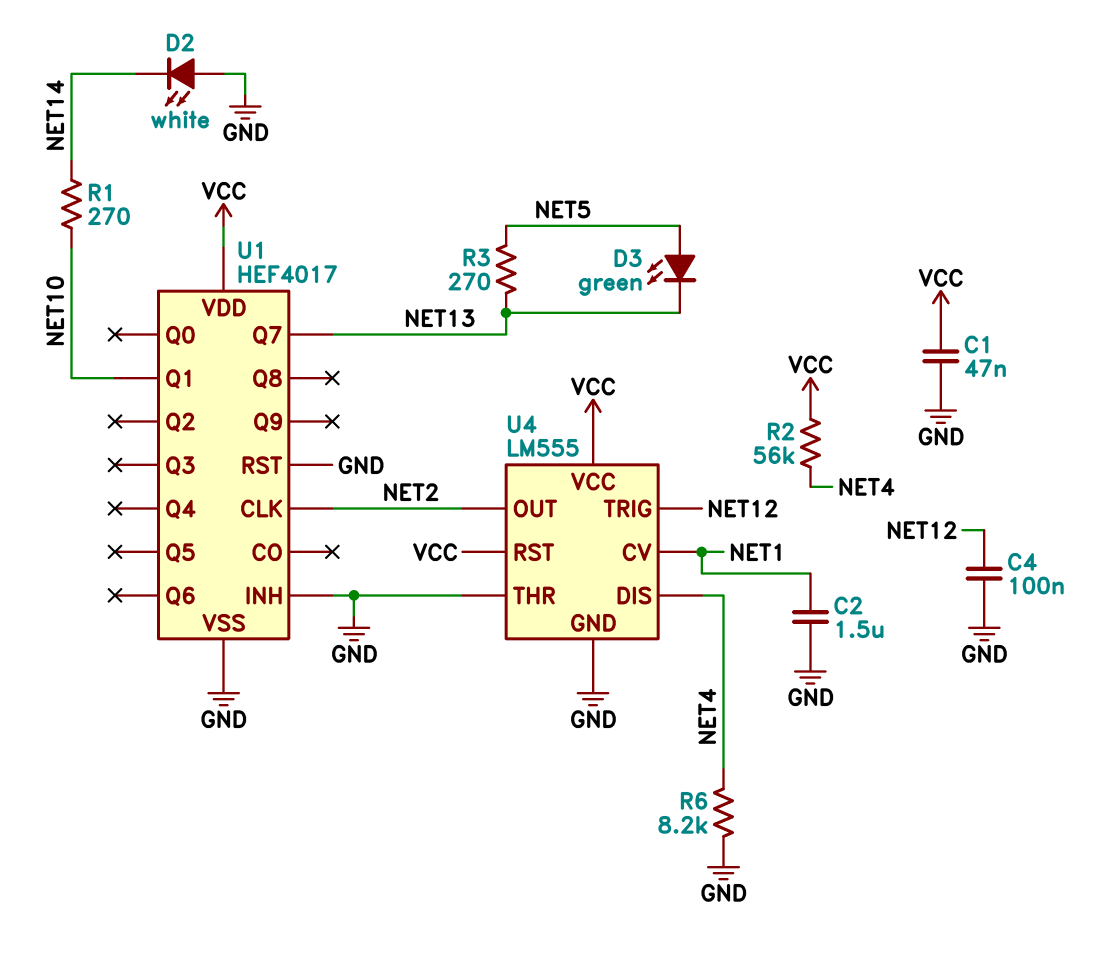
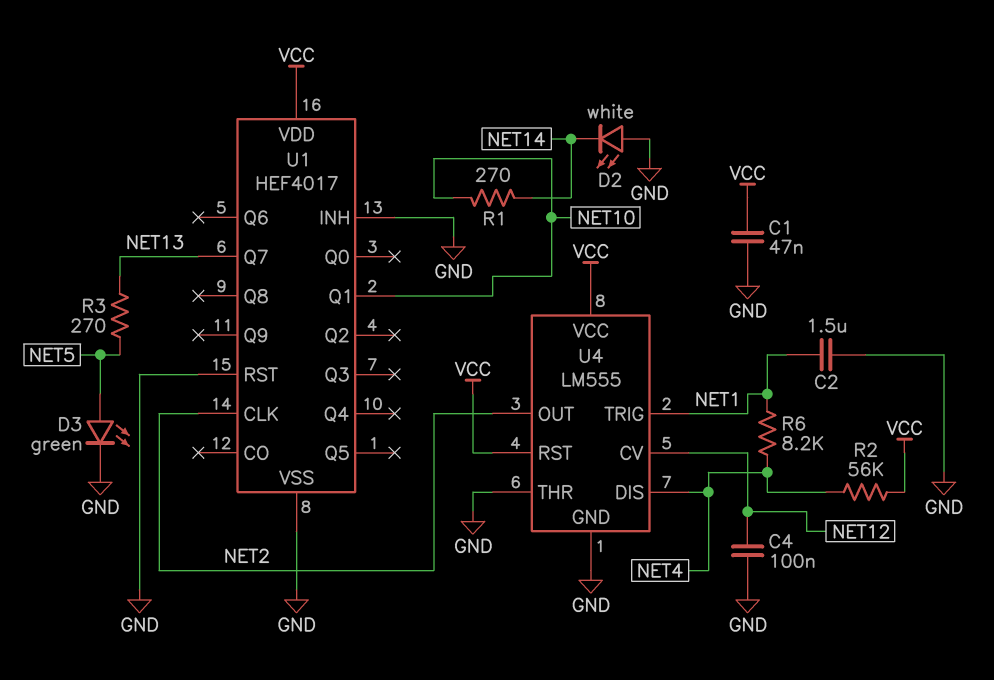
D3: LED green (A NET5, K NET13) -> LED green (A NET5, K GND)
R6: 8.2k (GND, NET4) -> 8.2k (NET1, NET4)
U4 pin CV: NET1 -> NET12
U4 pin TRIG: NET12 -> NET1

